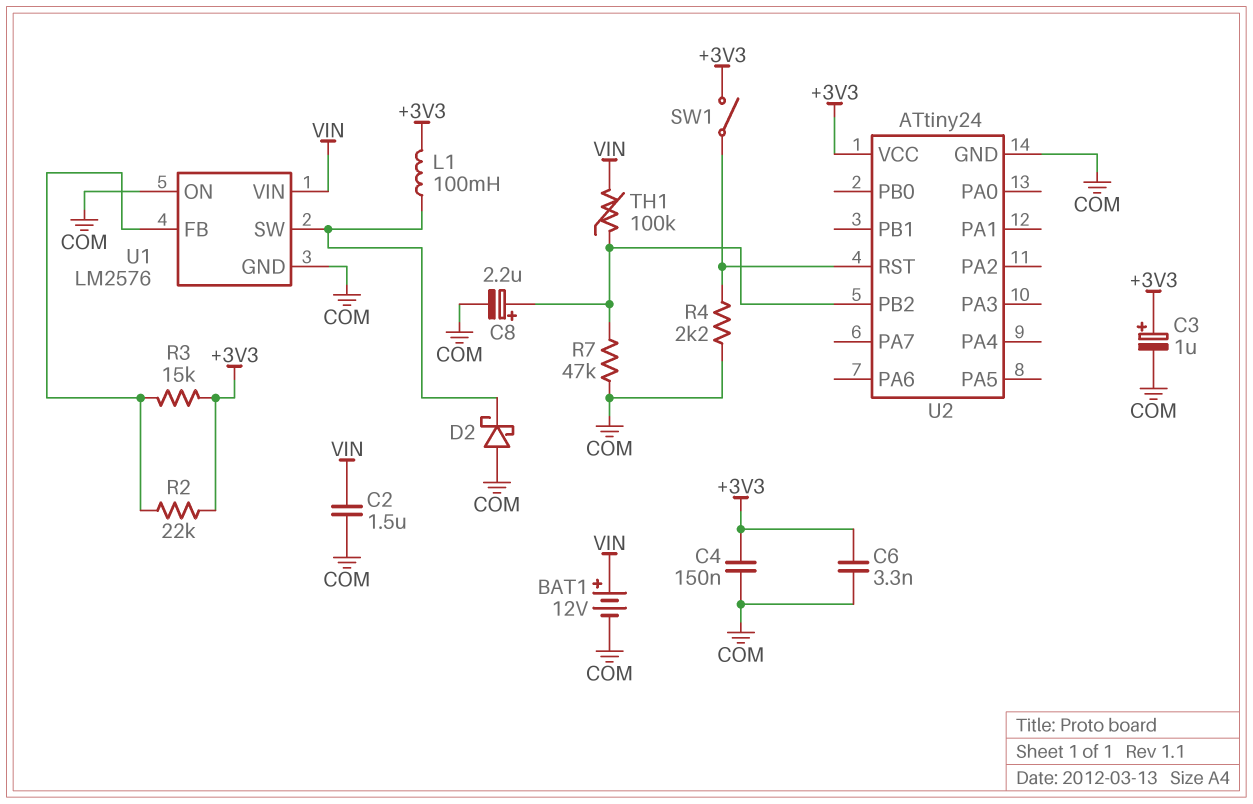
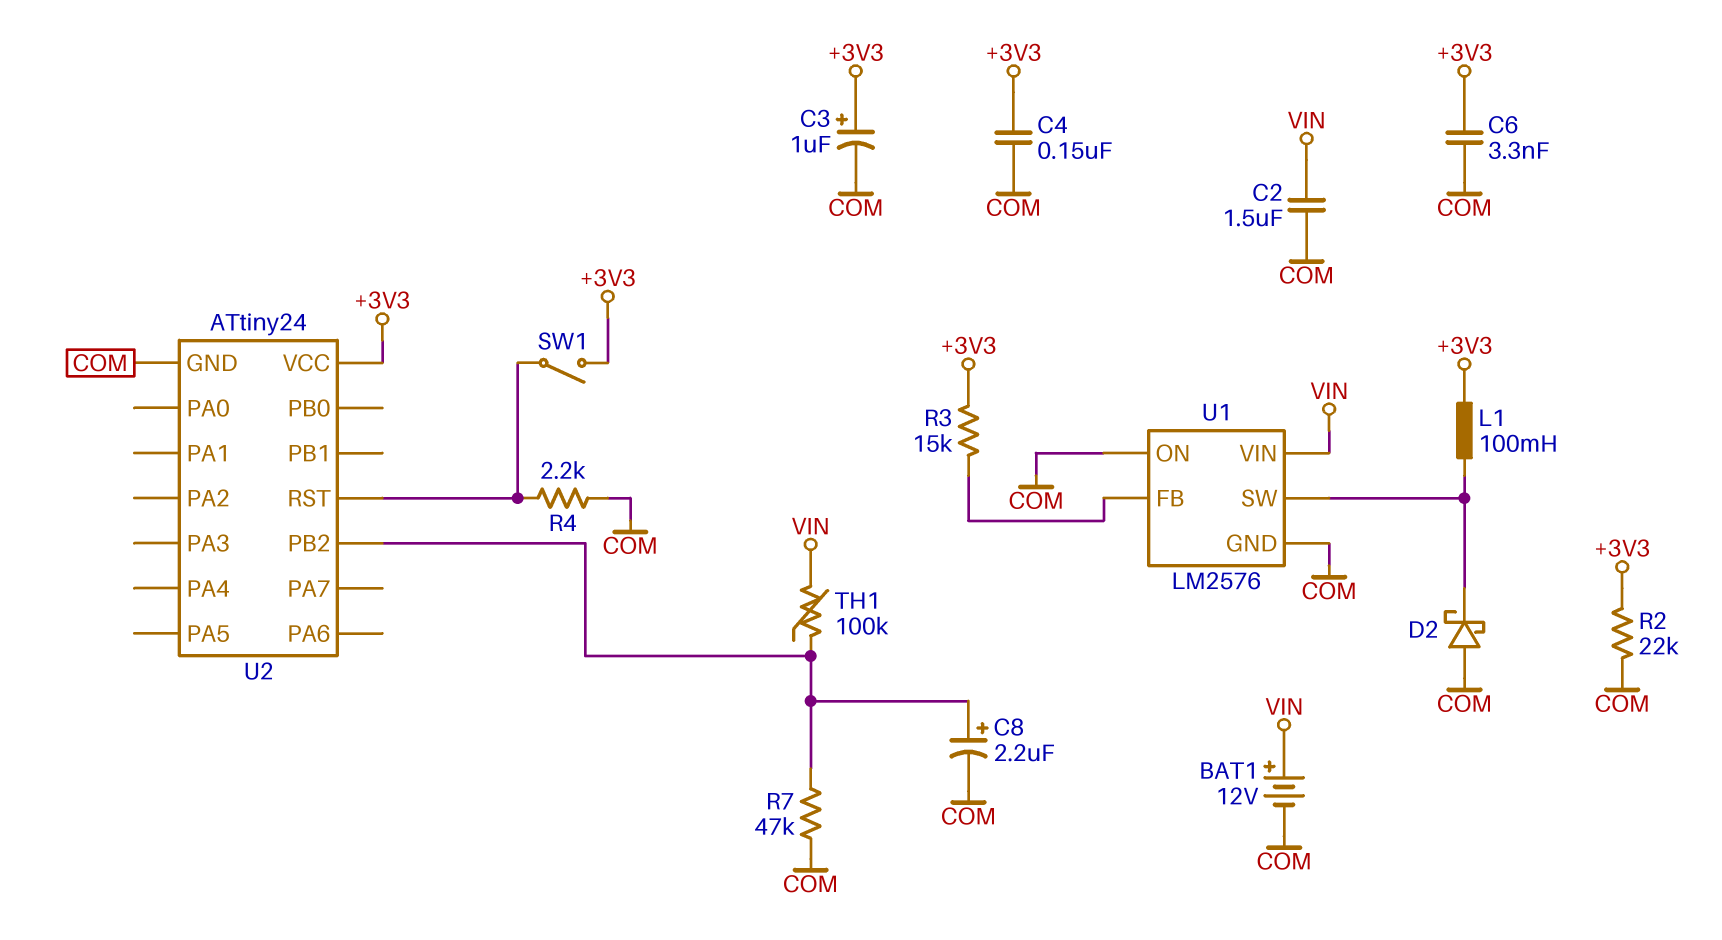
R2: 22k (+3V3, U1/FB) -> 22k (+3V3, COM)

